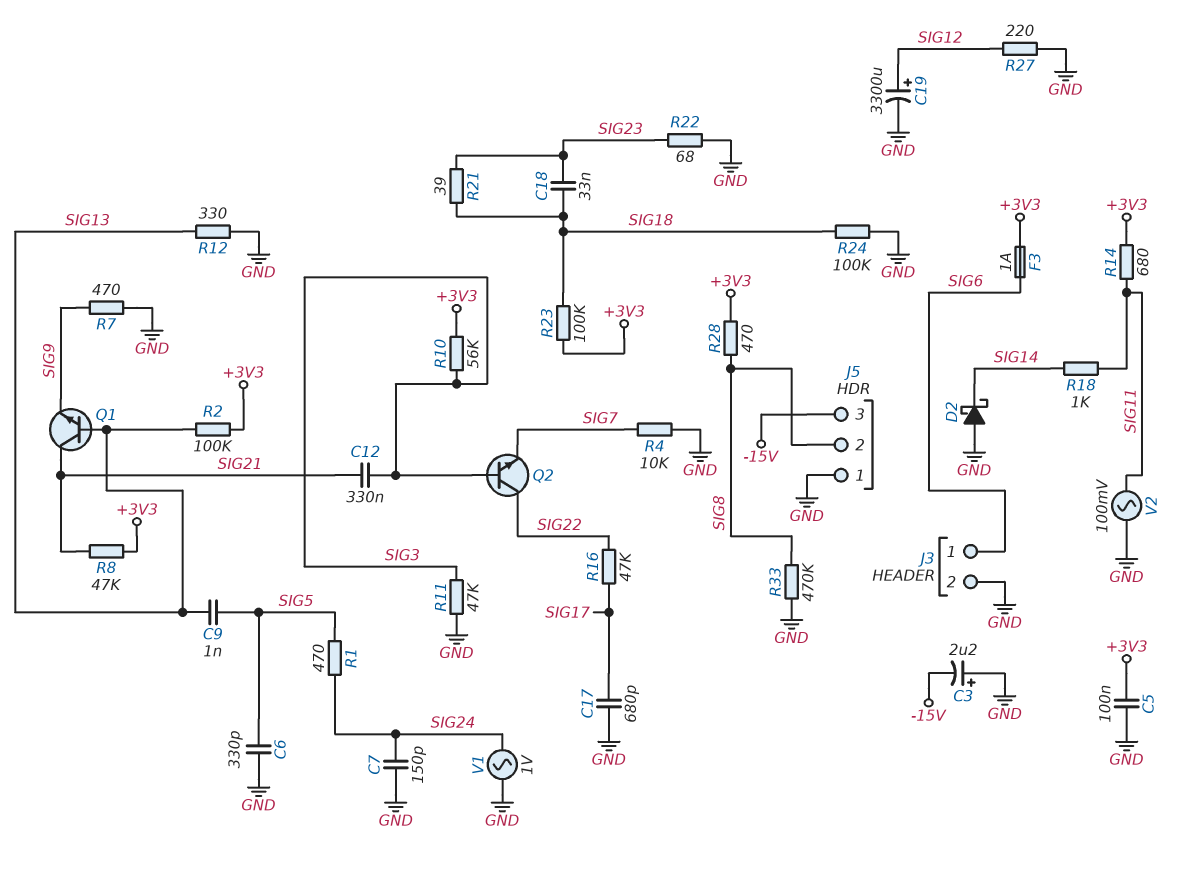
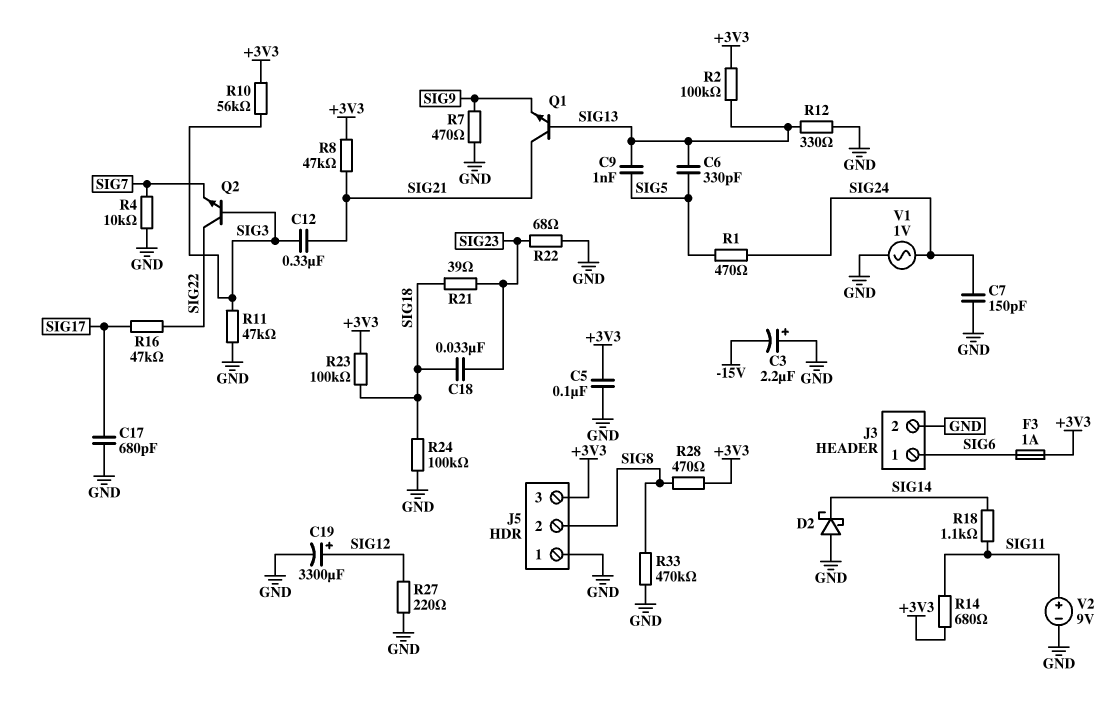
C6: 330pF (GND, SIG5) -> 330pF (SIG5, SIG13)
J5 pin 3: -15V -> +3V3
R18: 1k (SIG11, SIG14) -> 1.1k (SIG11, SIG14)
V2: AC 100mV (GND, SIG11) -> 9V (plus SIG11, minus GND)

